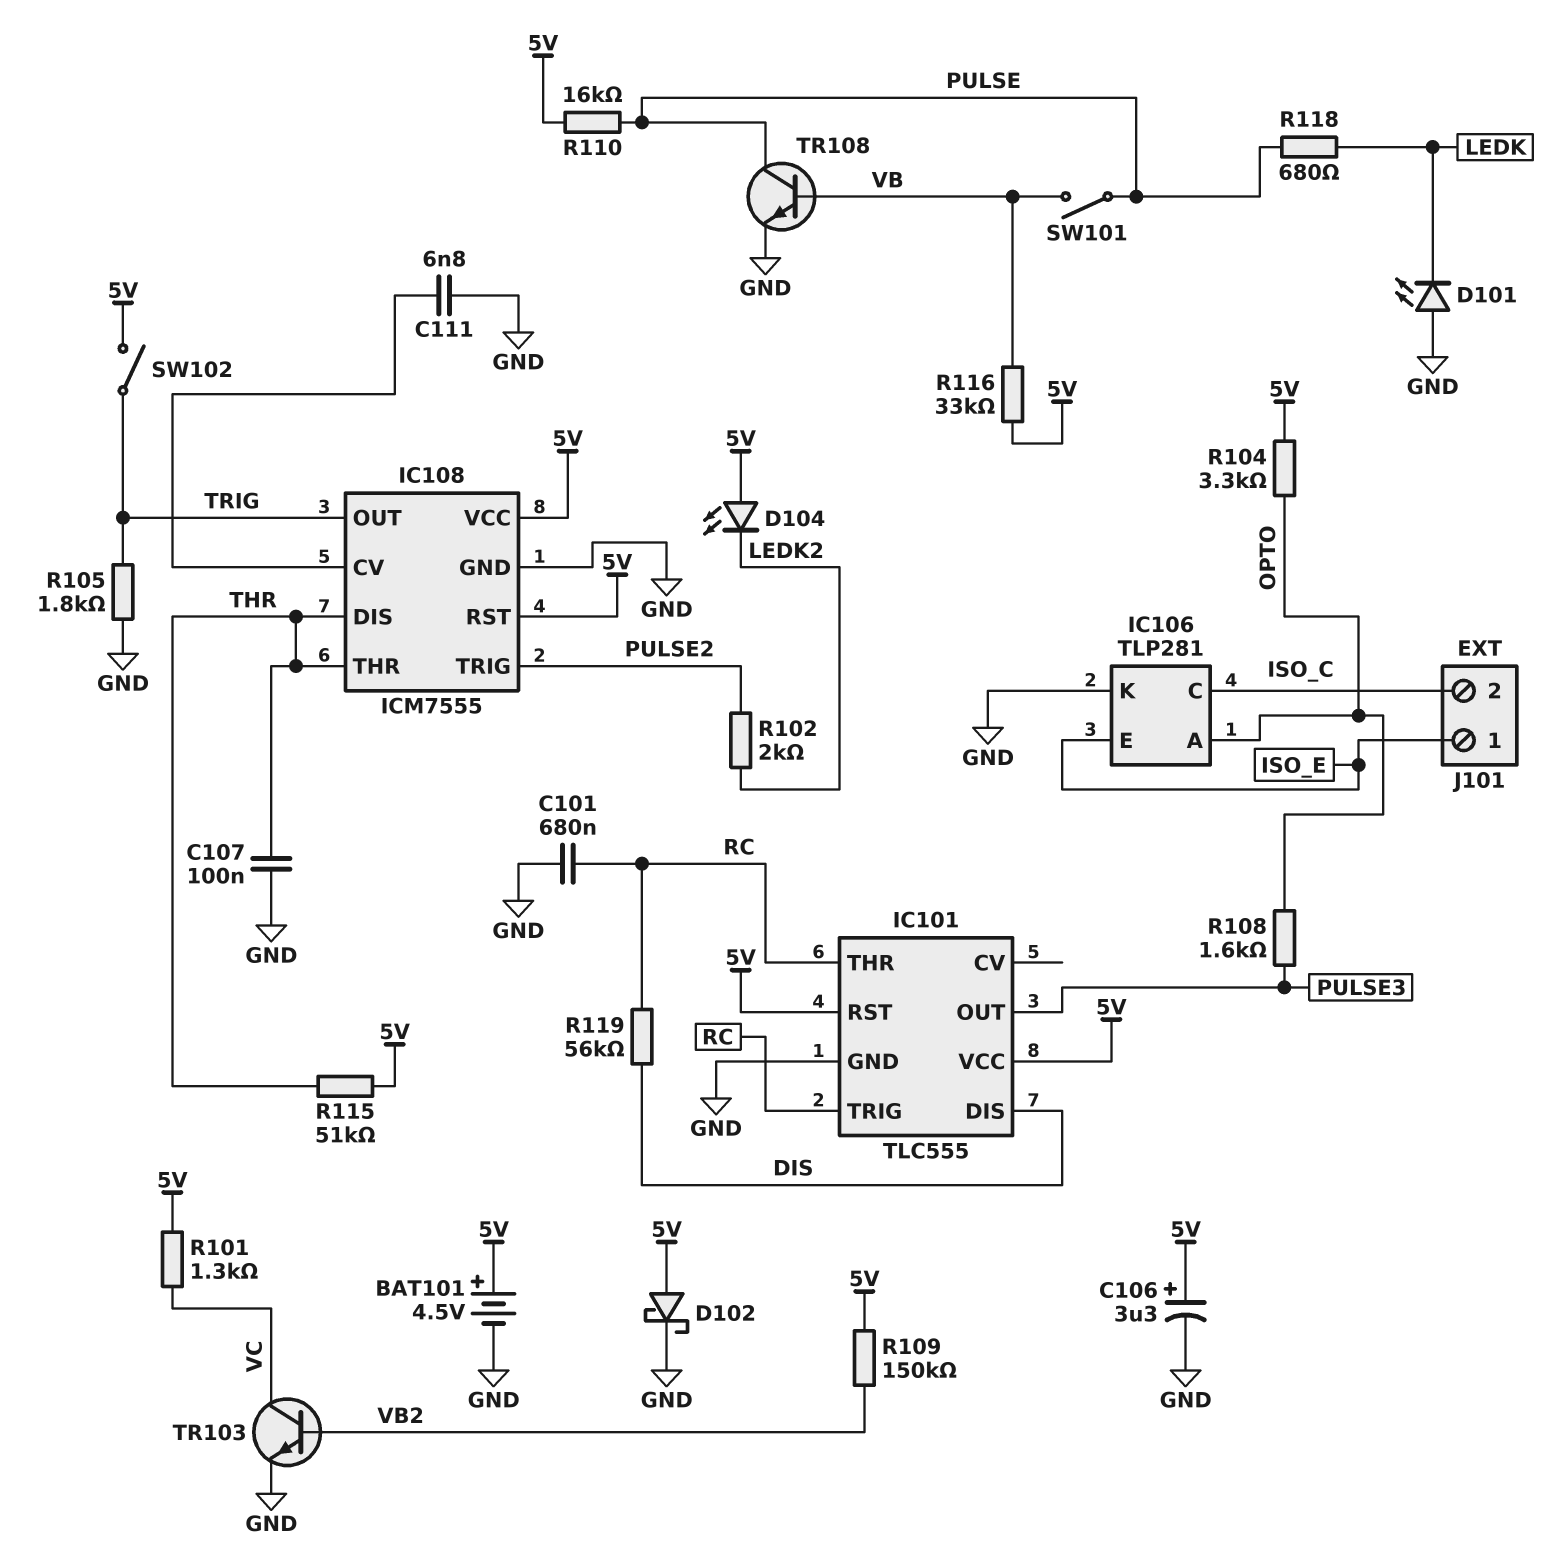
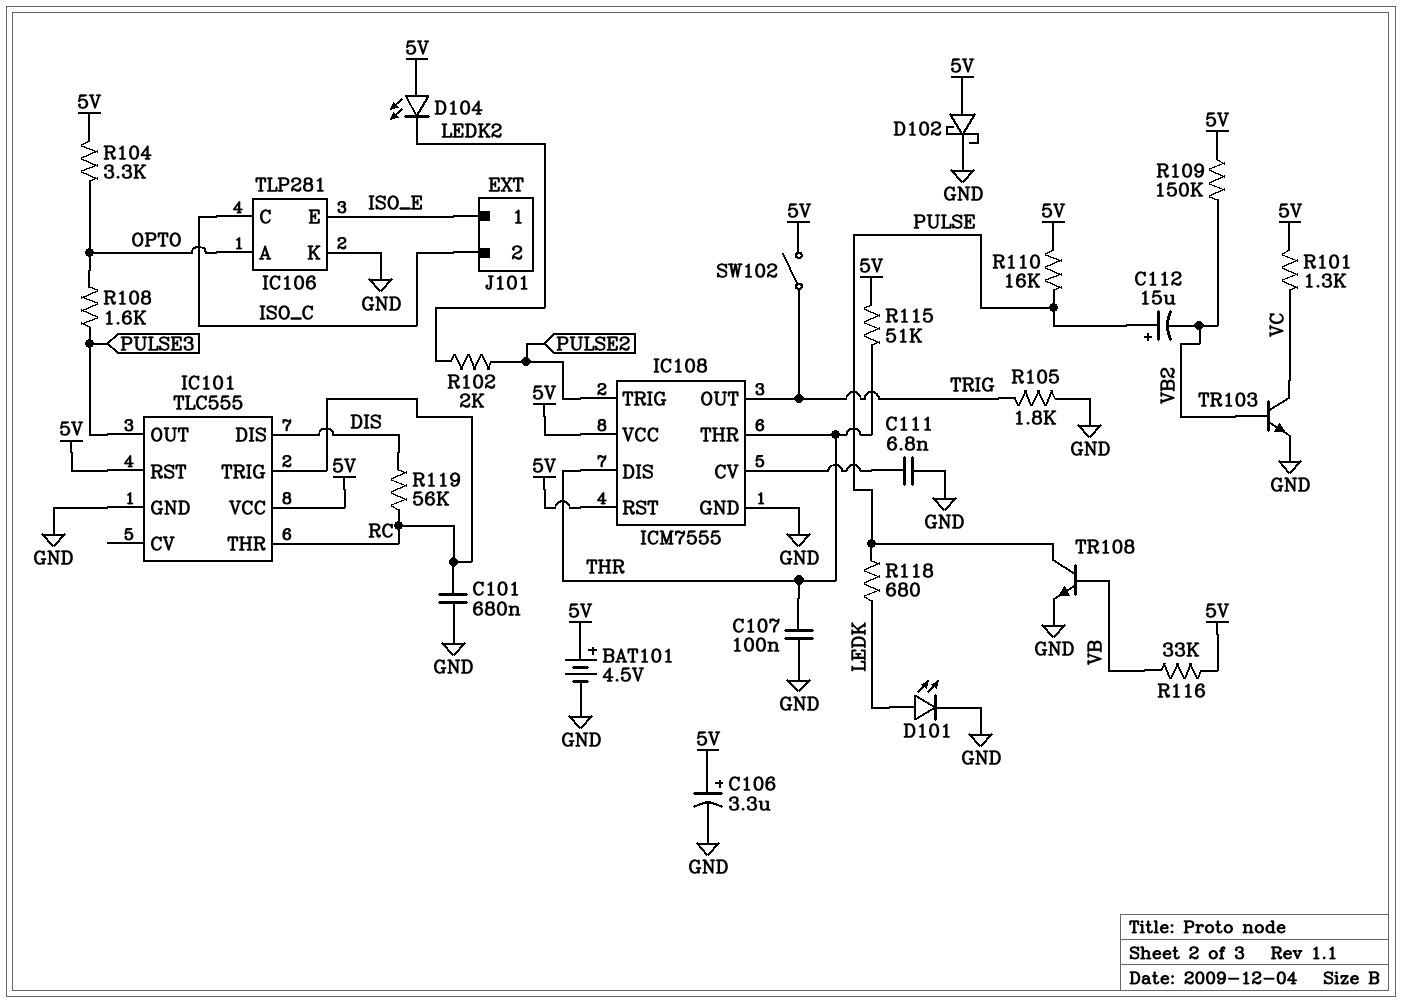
C112: none -> 15uF (plus PULSE, minus VB2)
D101: LED (A GND, K LEDK) -> LED (A LEDK, K GND)
SW101: switch (PULSE, VB) -> none

